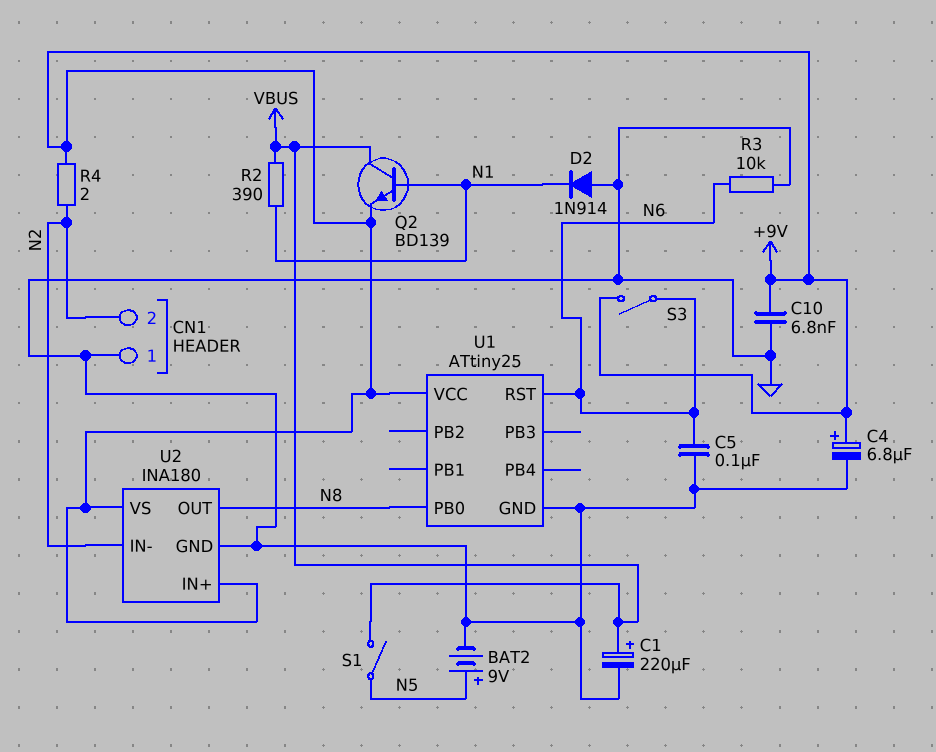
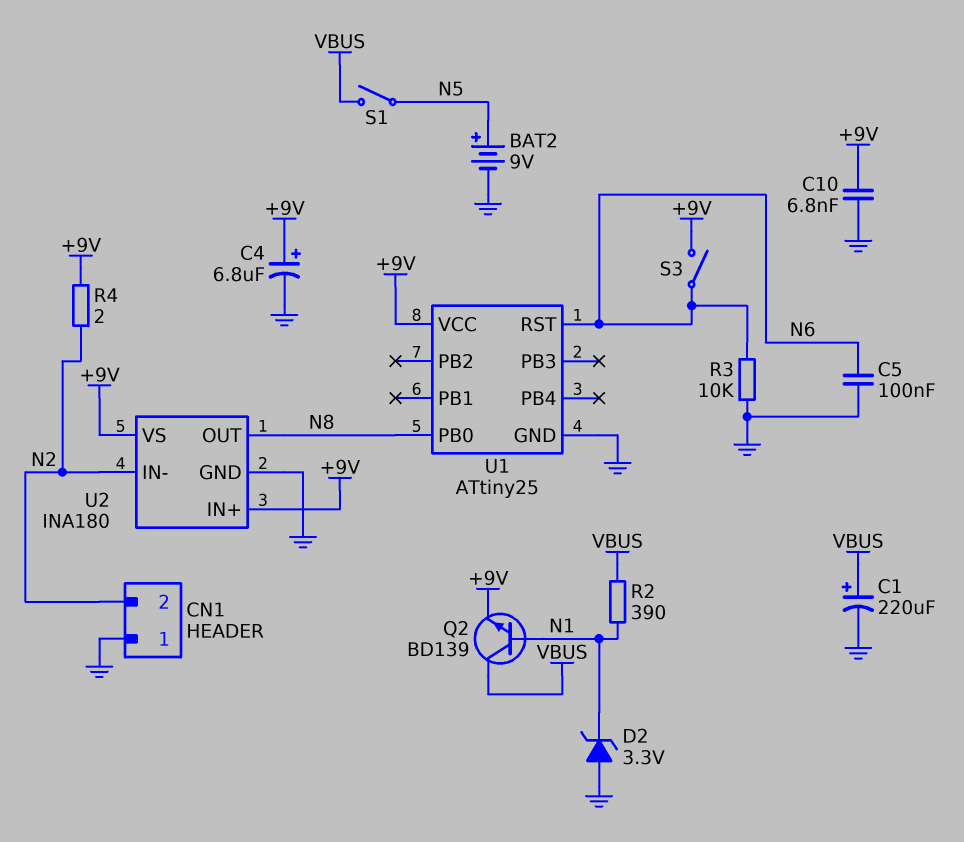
D2: diode 1N914 (A GND, K N1) -> zener 3.3V (A GND, K N1)

